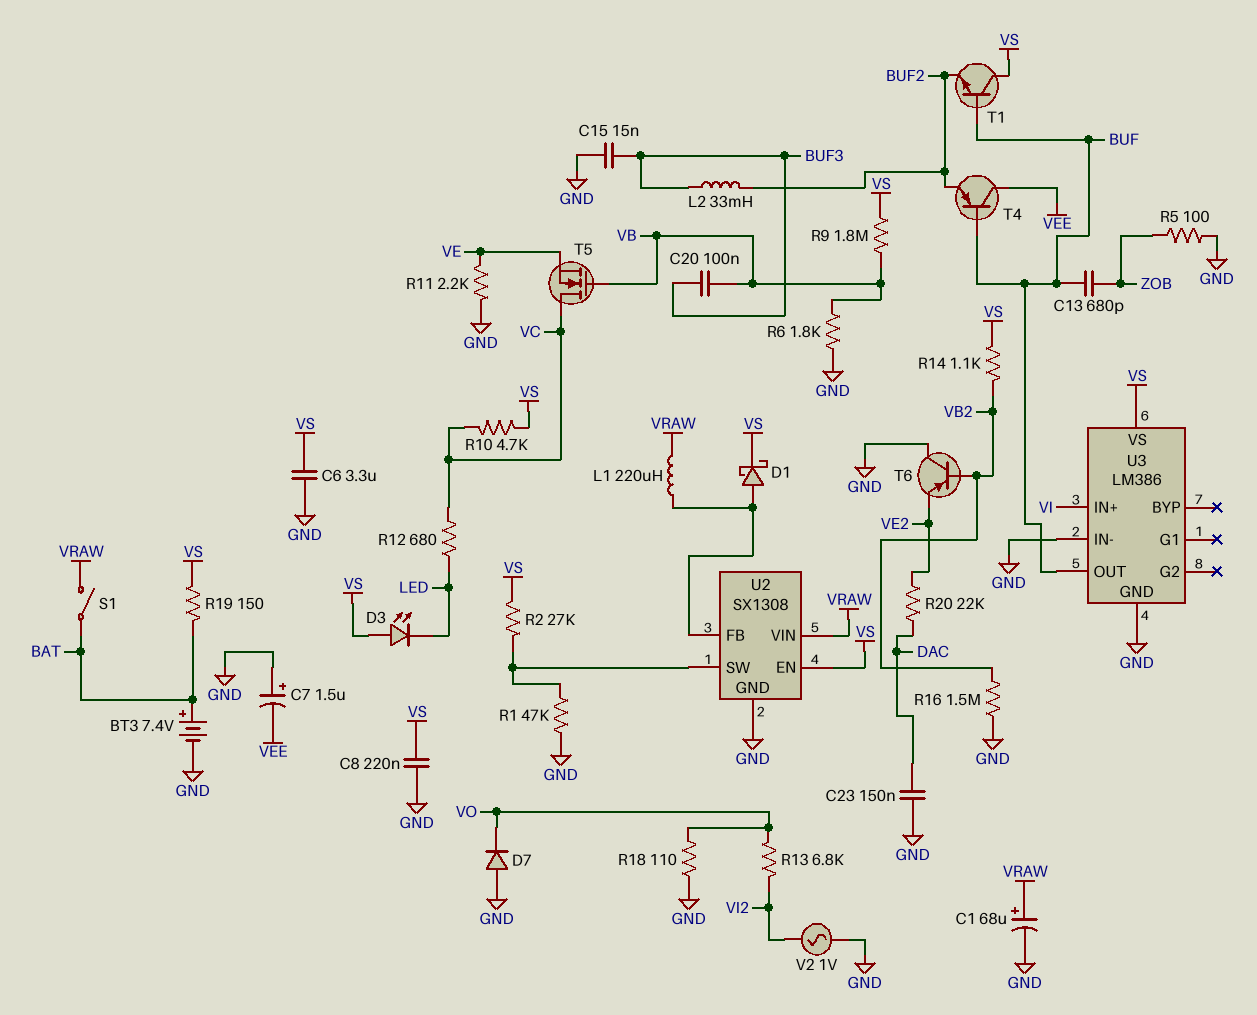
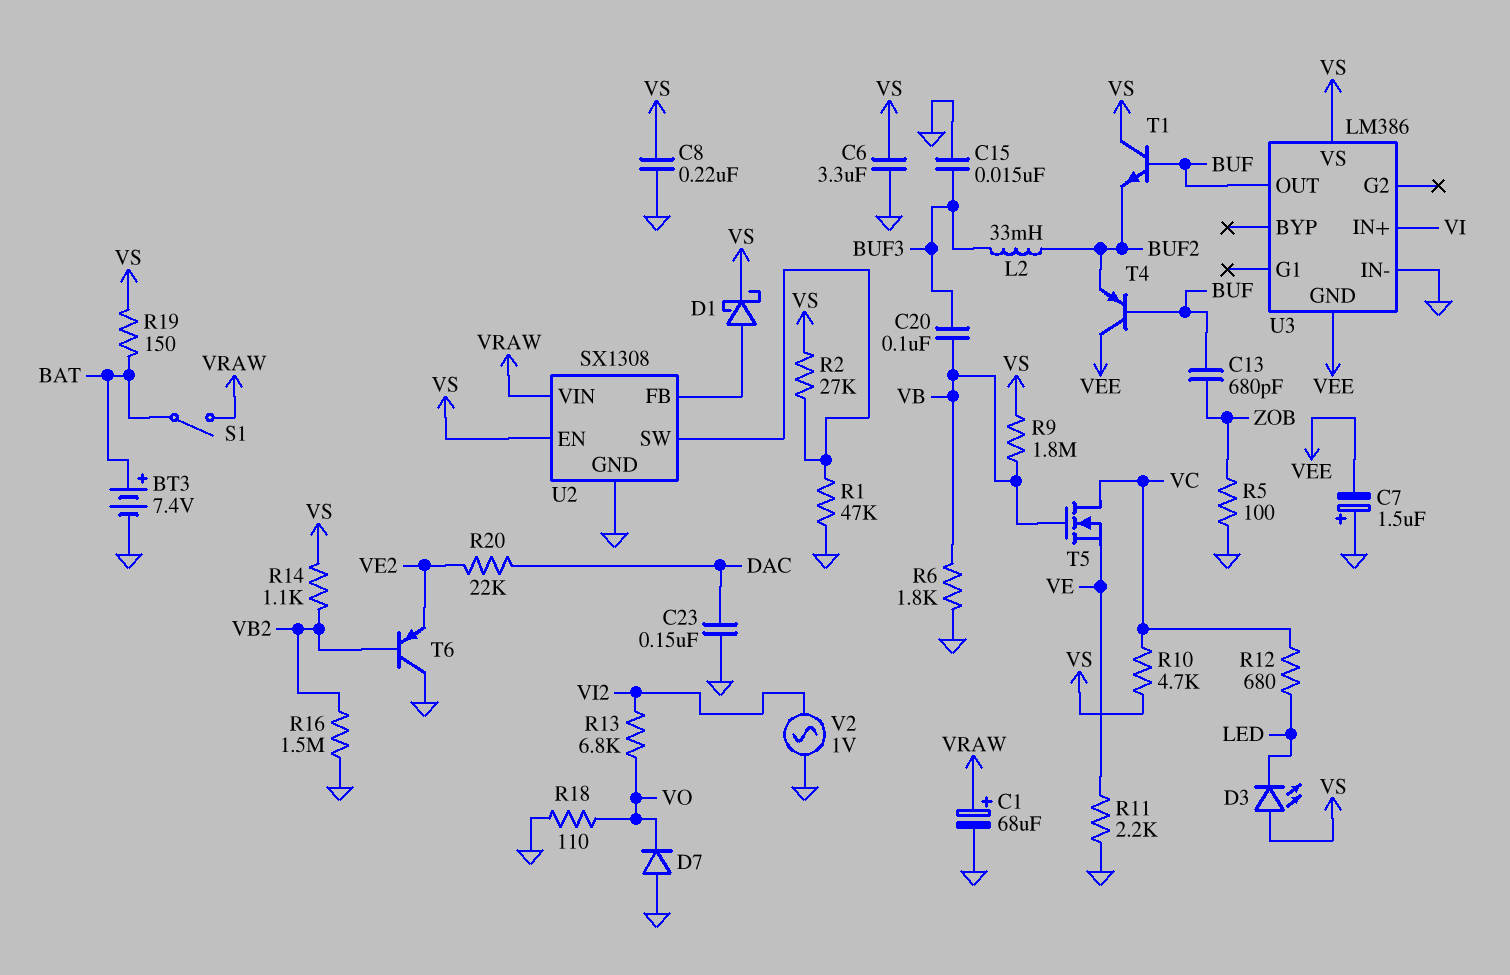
L1: 220uH (U2/FB, VRAW) -> none
U3 pin GND: GND -> VEE

